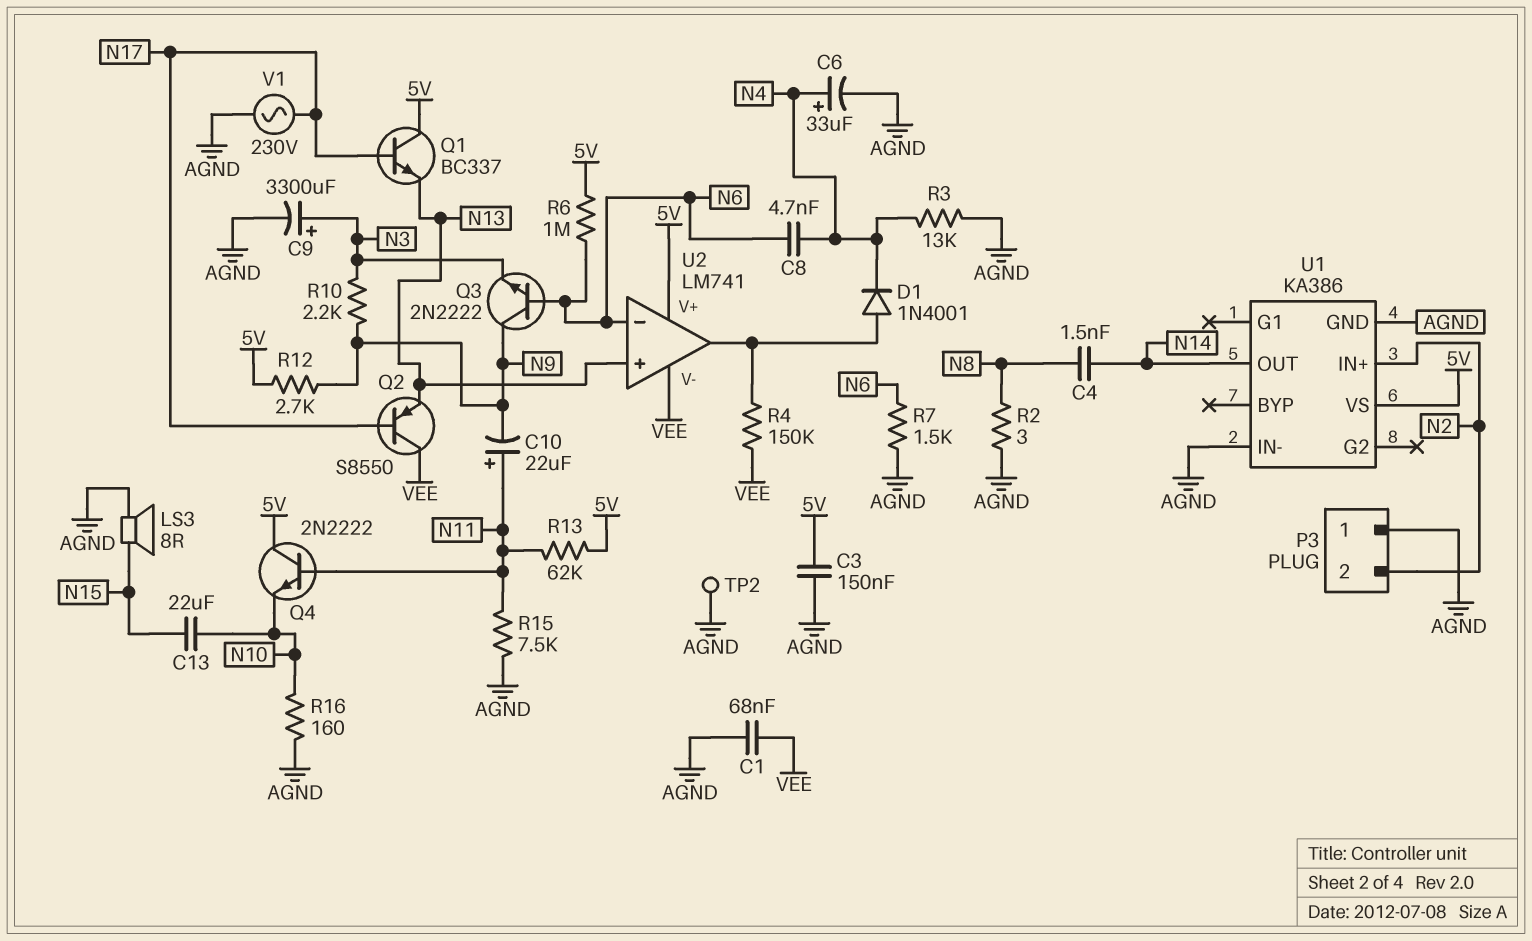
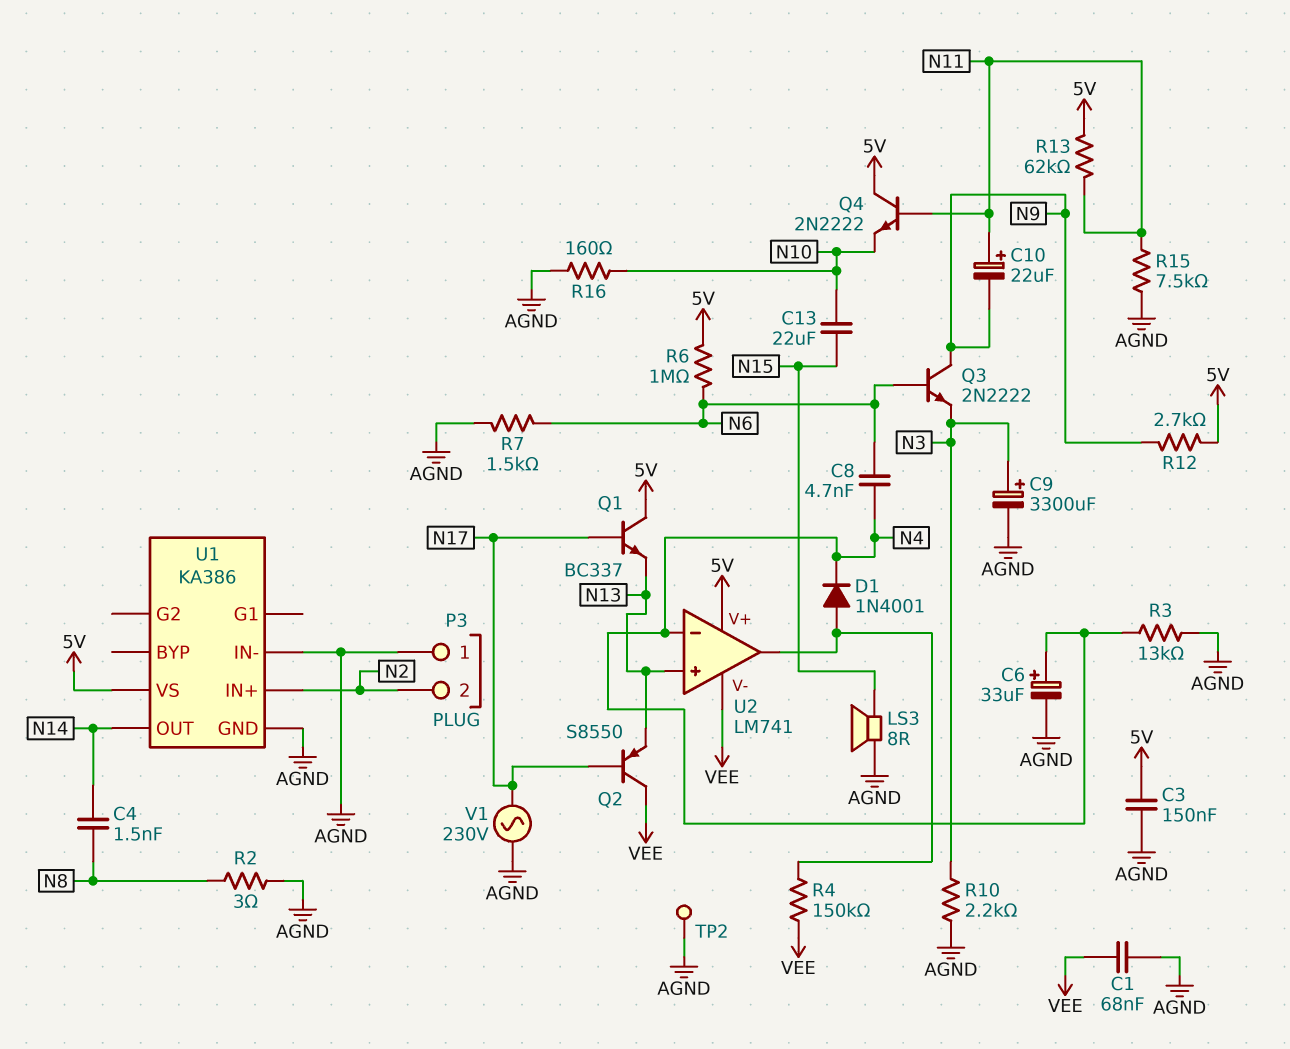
R10: 2.2k (N3, N9) -> 2.2k (AGND, N3)
U2 pin in-: N6 -> N4

